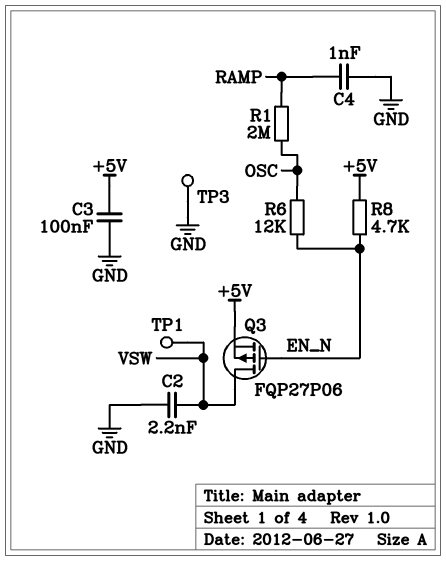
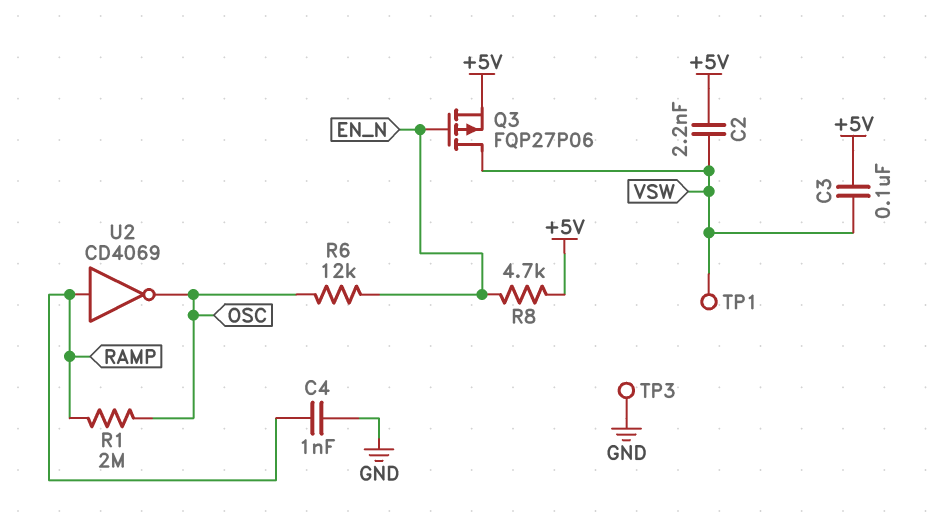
C2: 2.2nF (GND, VSW) -> 2.2nF (+5V, VSW)
C3: 100nF (+5V, GND) -> 100nF (+5V, VSW)
U2: none -> NOT CD4069 (in RAMP, out OSC)

